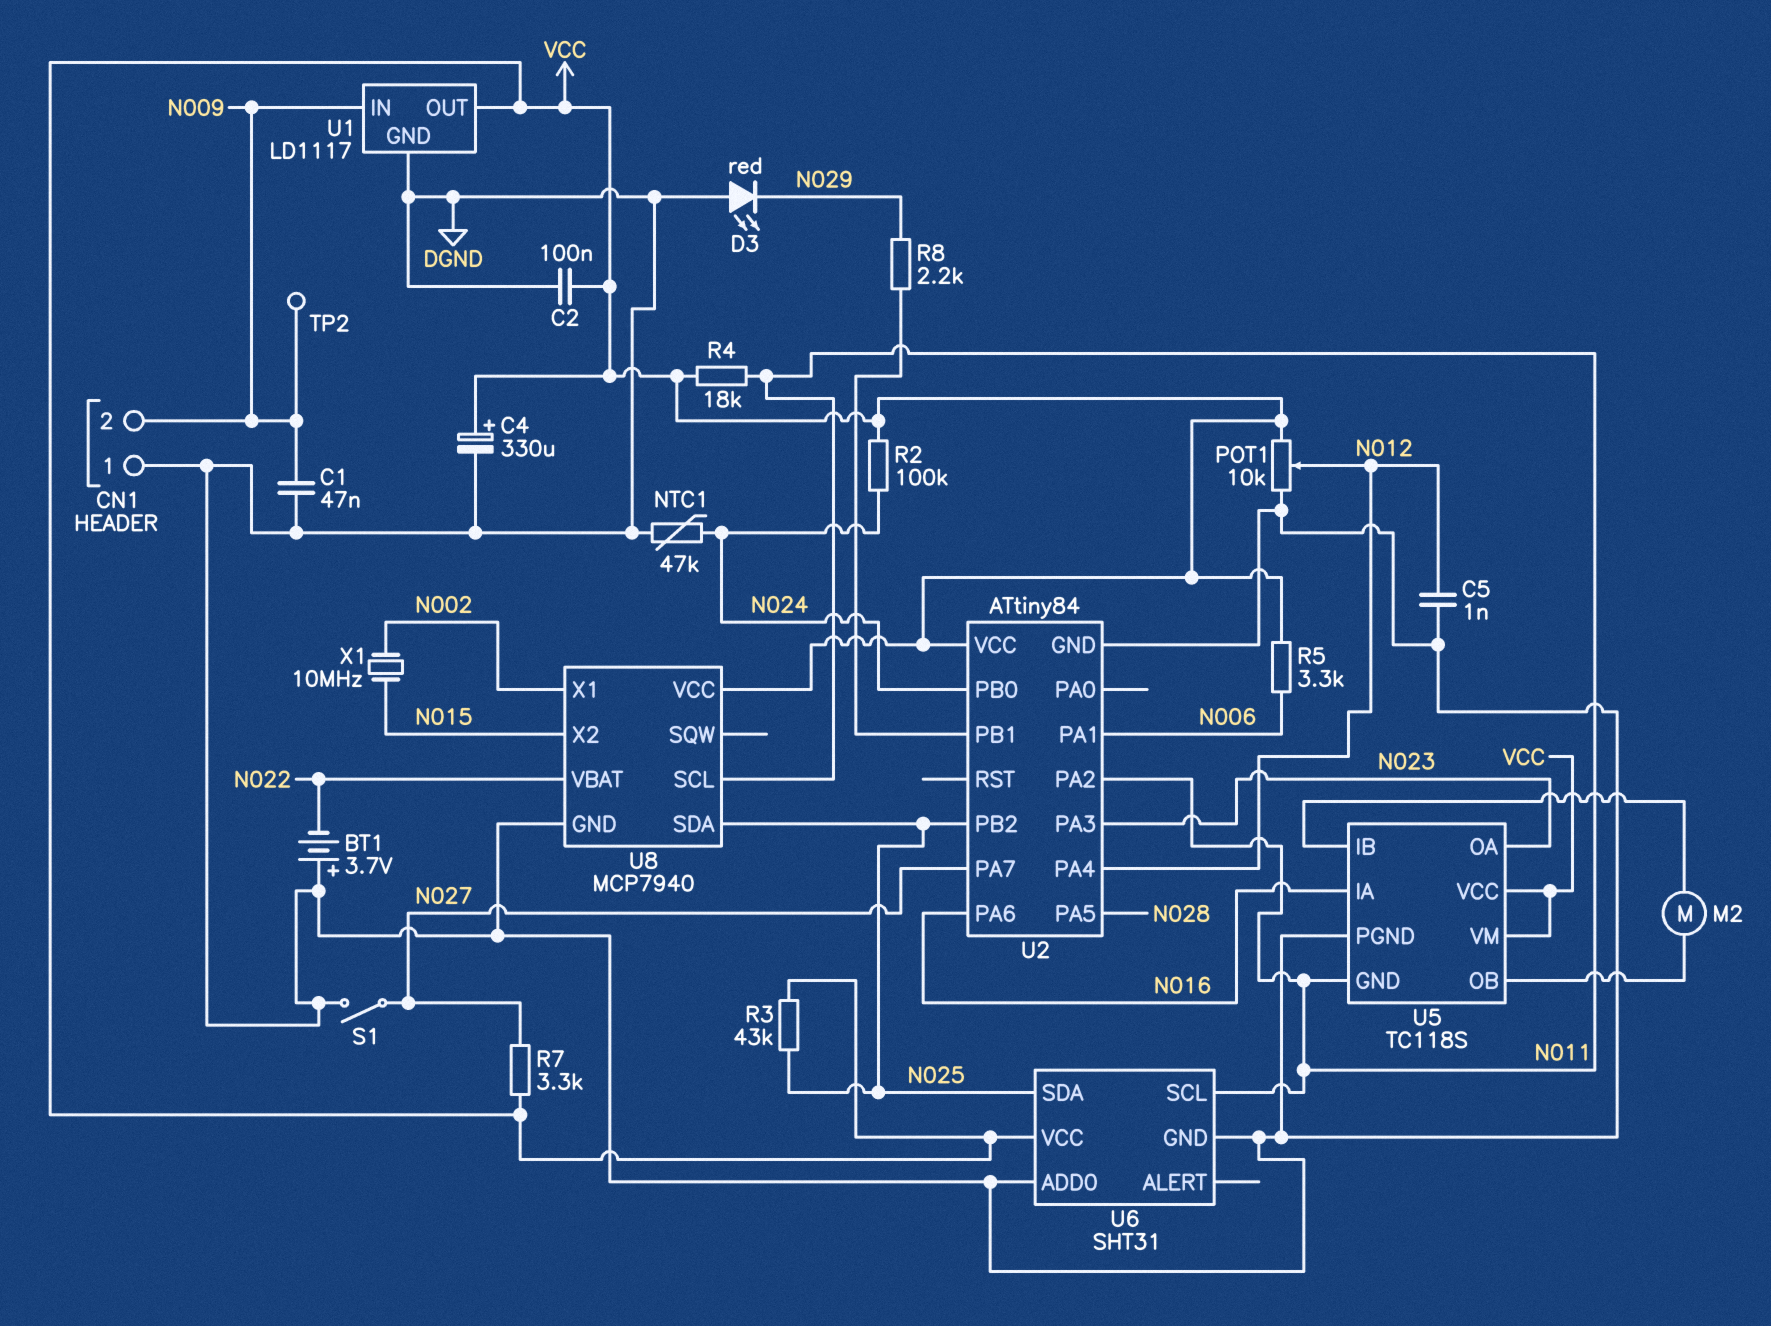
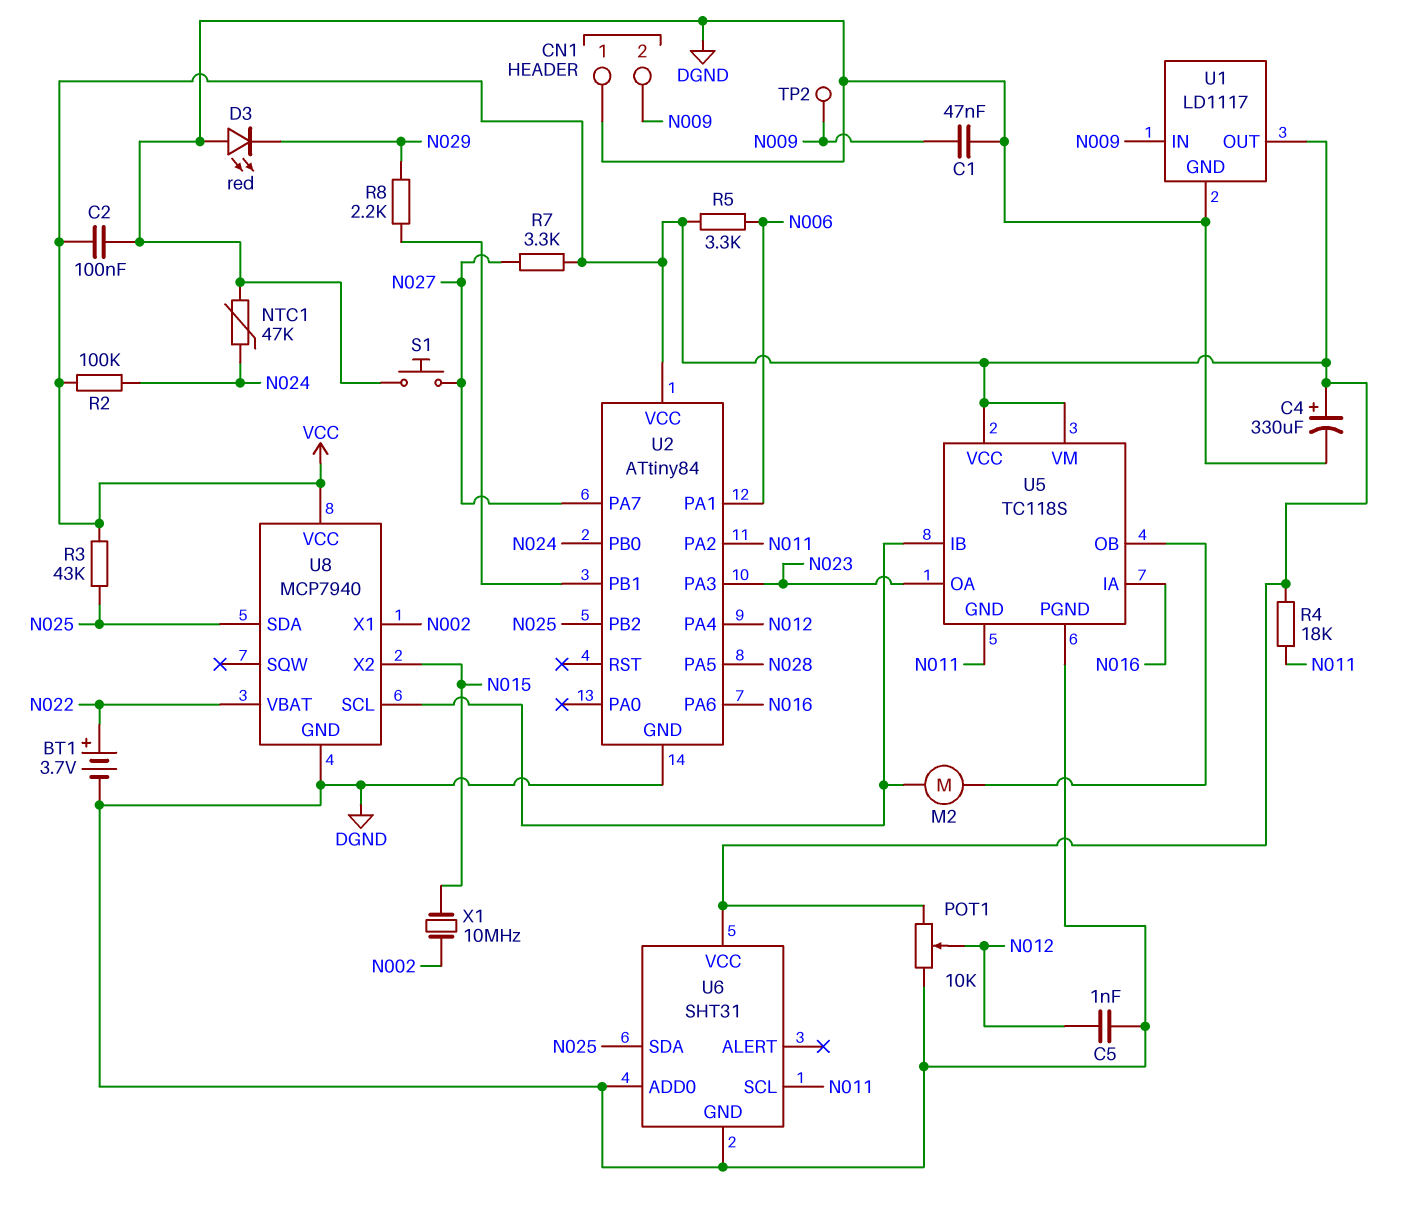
BT1: 3.7V (plus DGND, minus N022) -> 3.7V (plus N022, minus DGND)
S1: switch (DGND, N027) -> button (DGND, N027)
U8 pin SCL: N011 -> U5/IB

